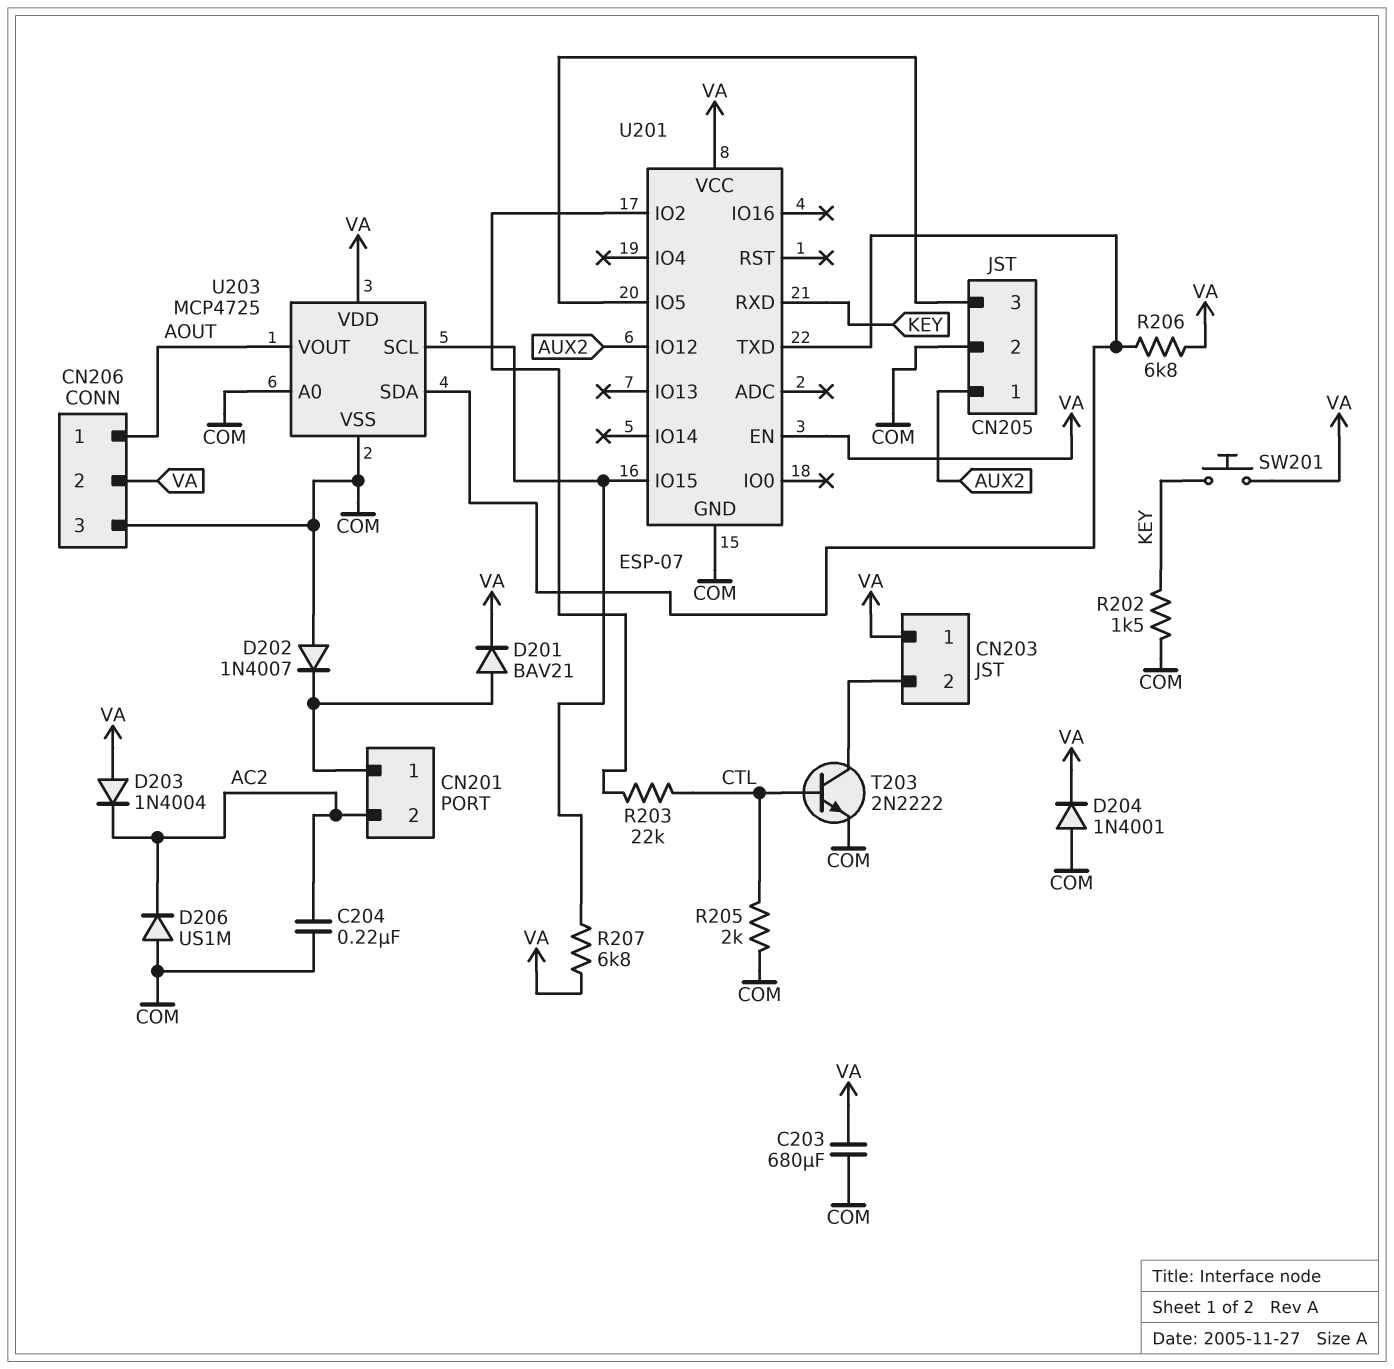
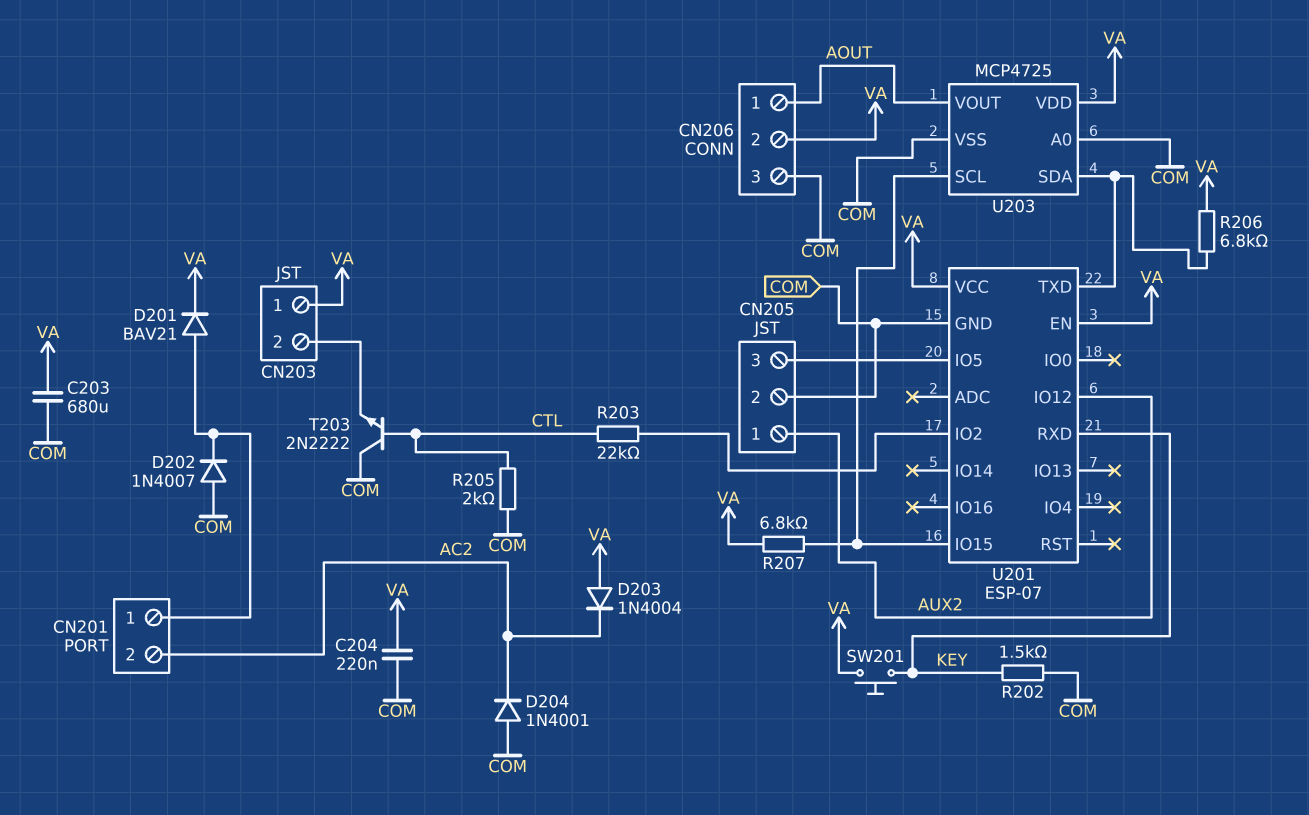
C204: 220nF (AC2, COM) -> 220nF (COM, VA)
D204: diode 1N4001 (A COM, K VA) -> diode 1N4001 (A COM, K AC2)
D206: diode US1M (A COM, K AC2) -> none
T203: NPN 2N2222 (B CTL, C CN203/2, E COM) -> NPN 2N2222 (B CTL, C COM, E CN203/2)

